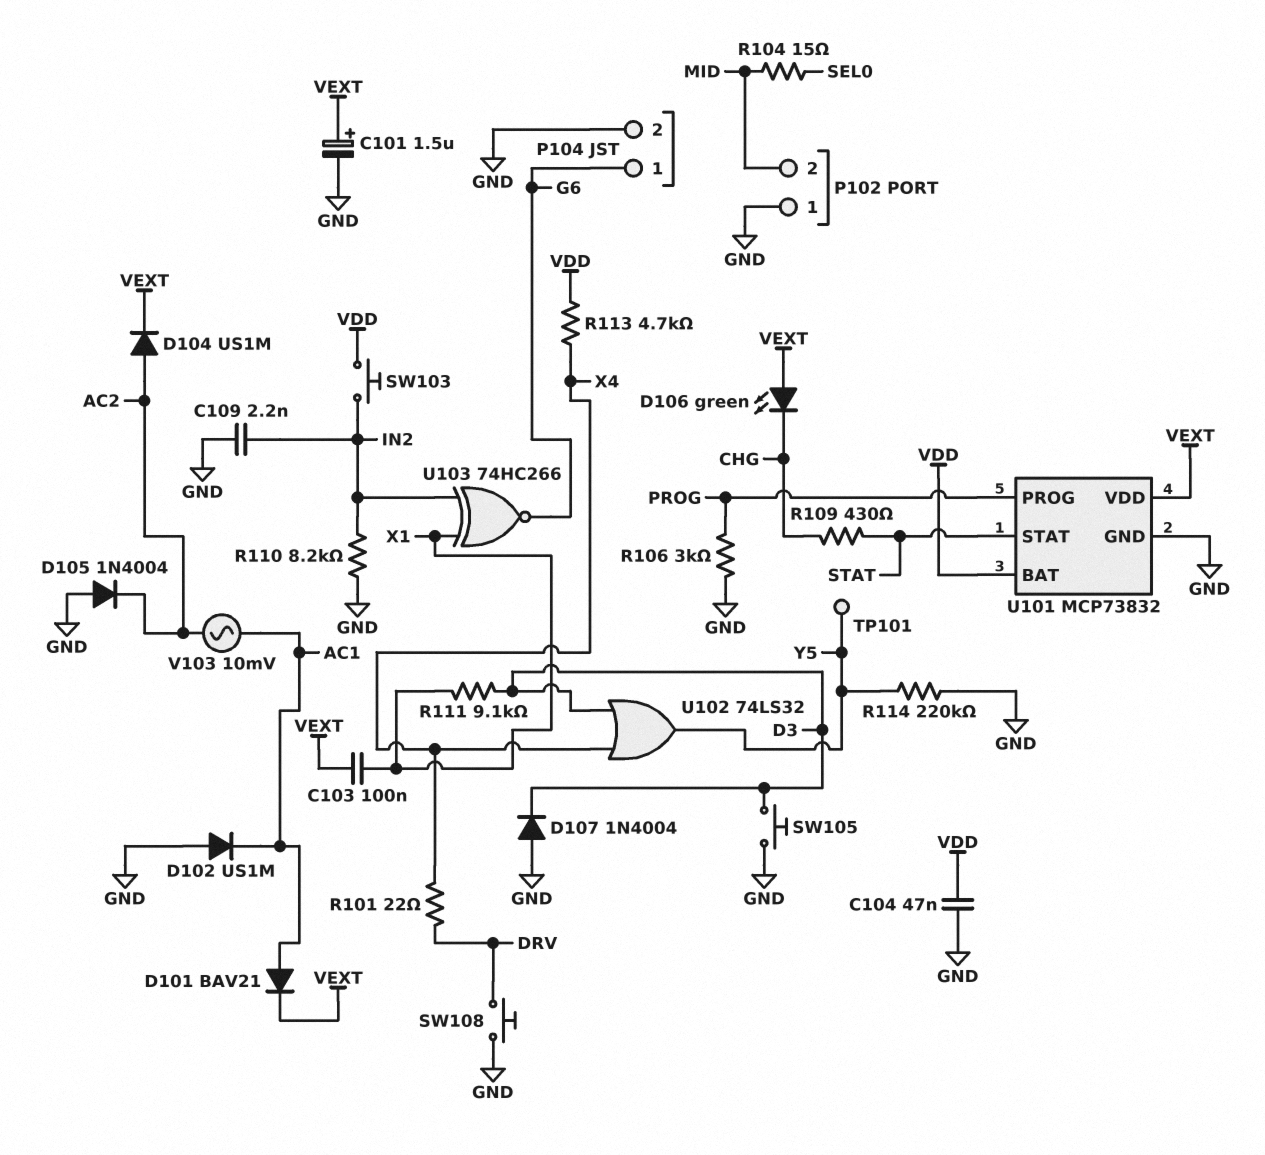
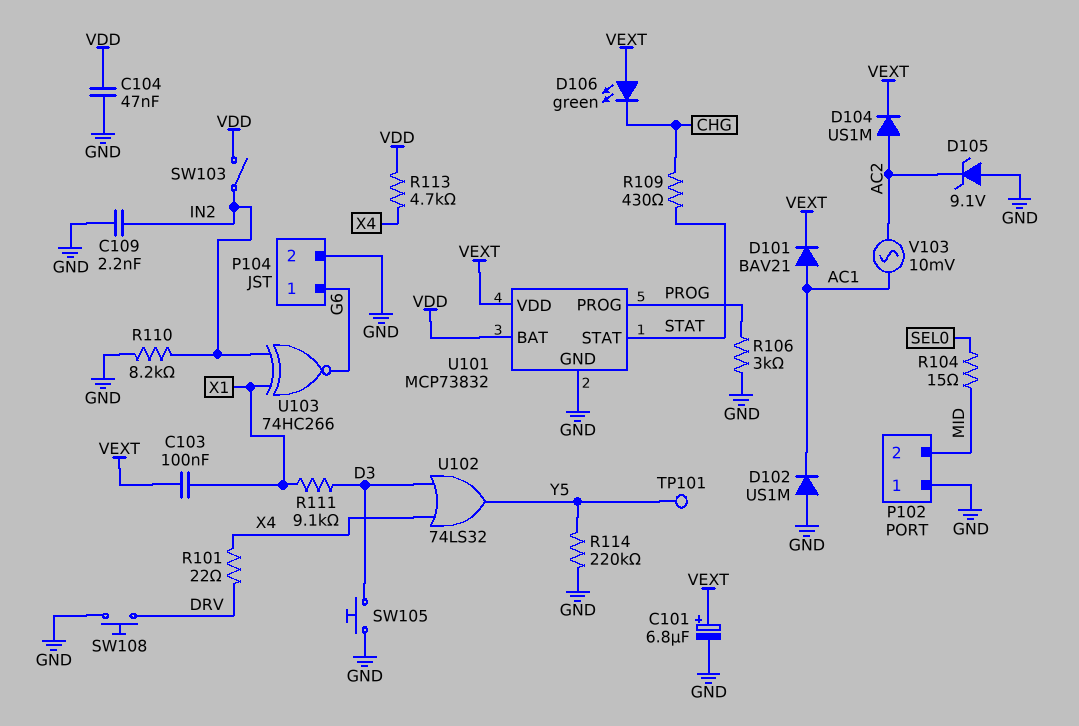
C101: 1.5uF (plus VEXT, minus GND) -> 6.8uF (plus VEXT, minus GND)
D105: diode 1N4004 (A GND, K AC2) -> zener 9.1V (A GND, K AC2)
D107: diode 1N4004 (A GND, K D3) -> none
SW103: button (IN2, VDD) -> switch (IN2, VDD)

